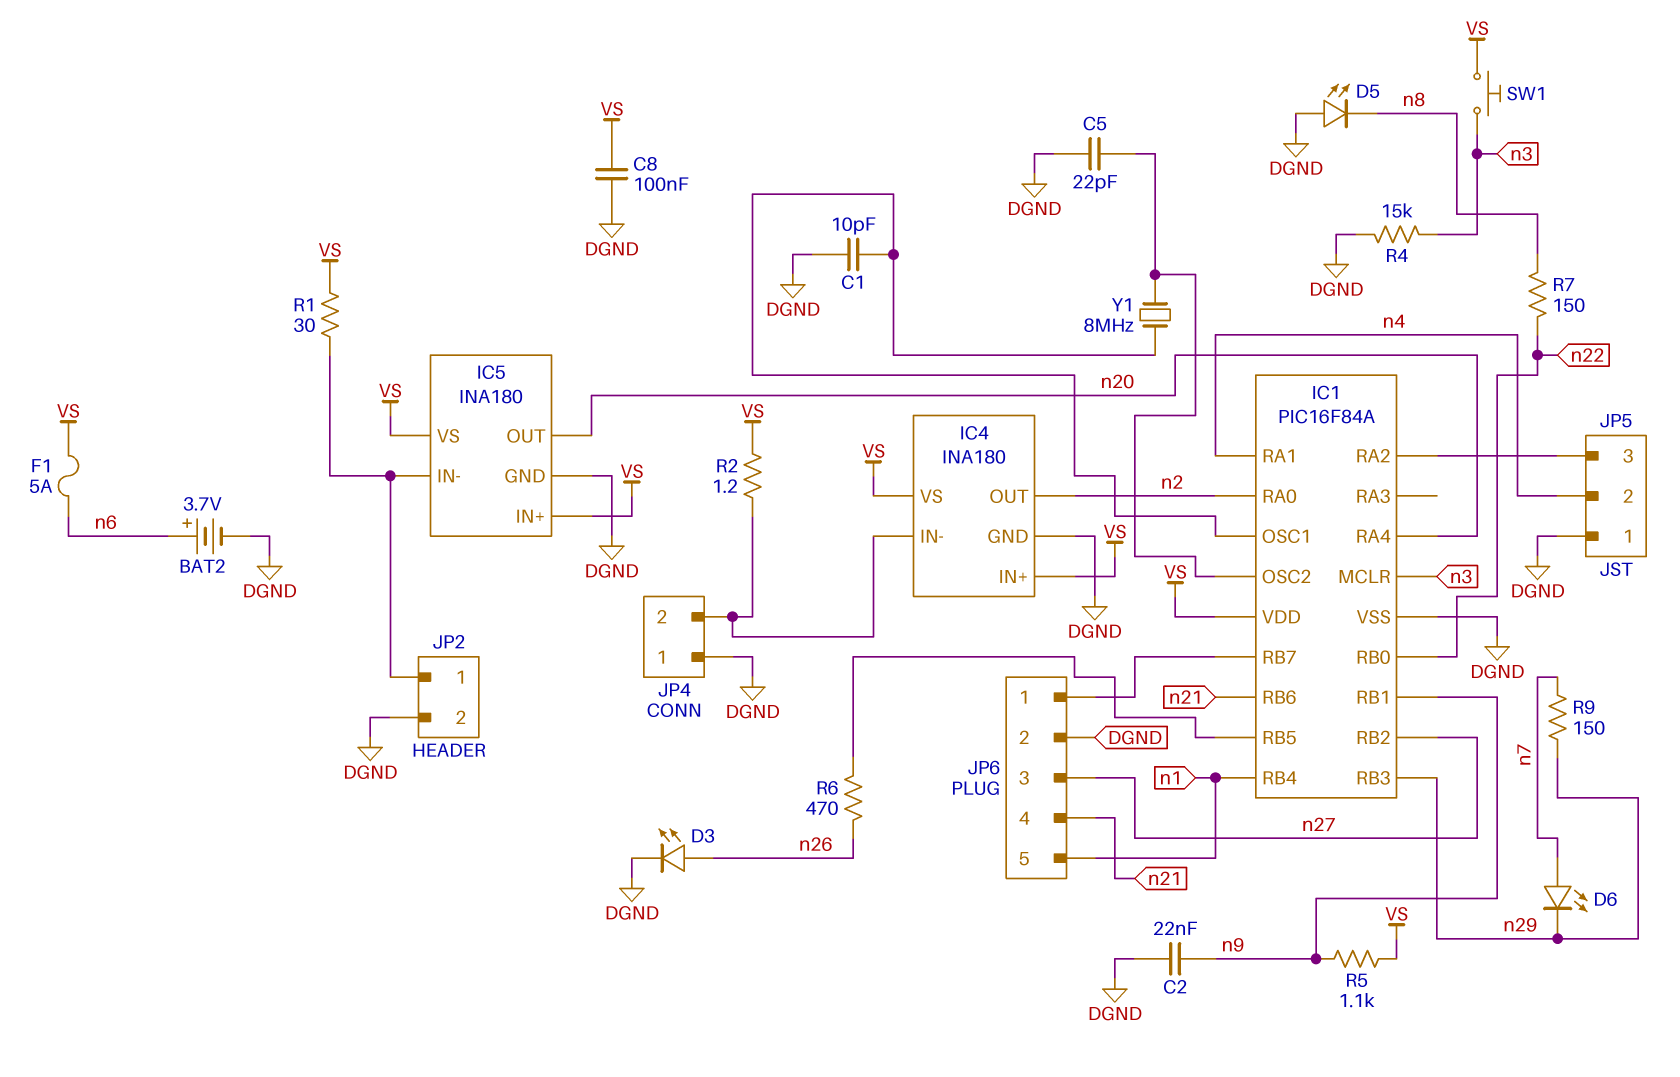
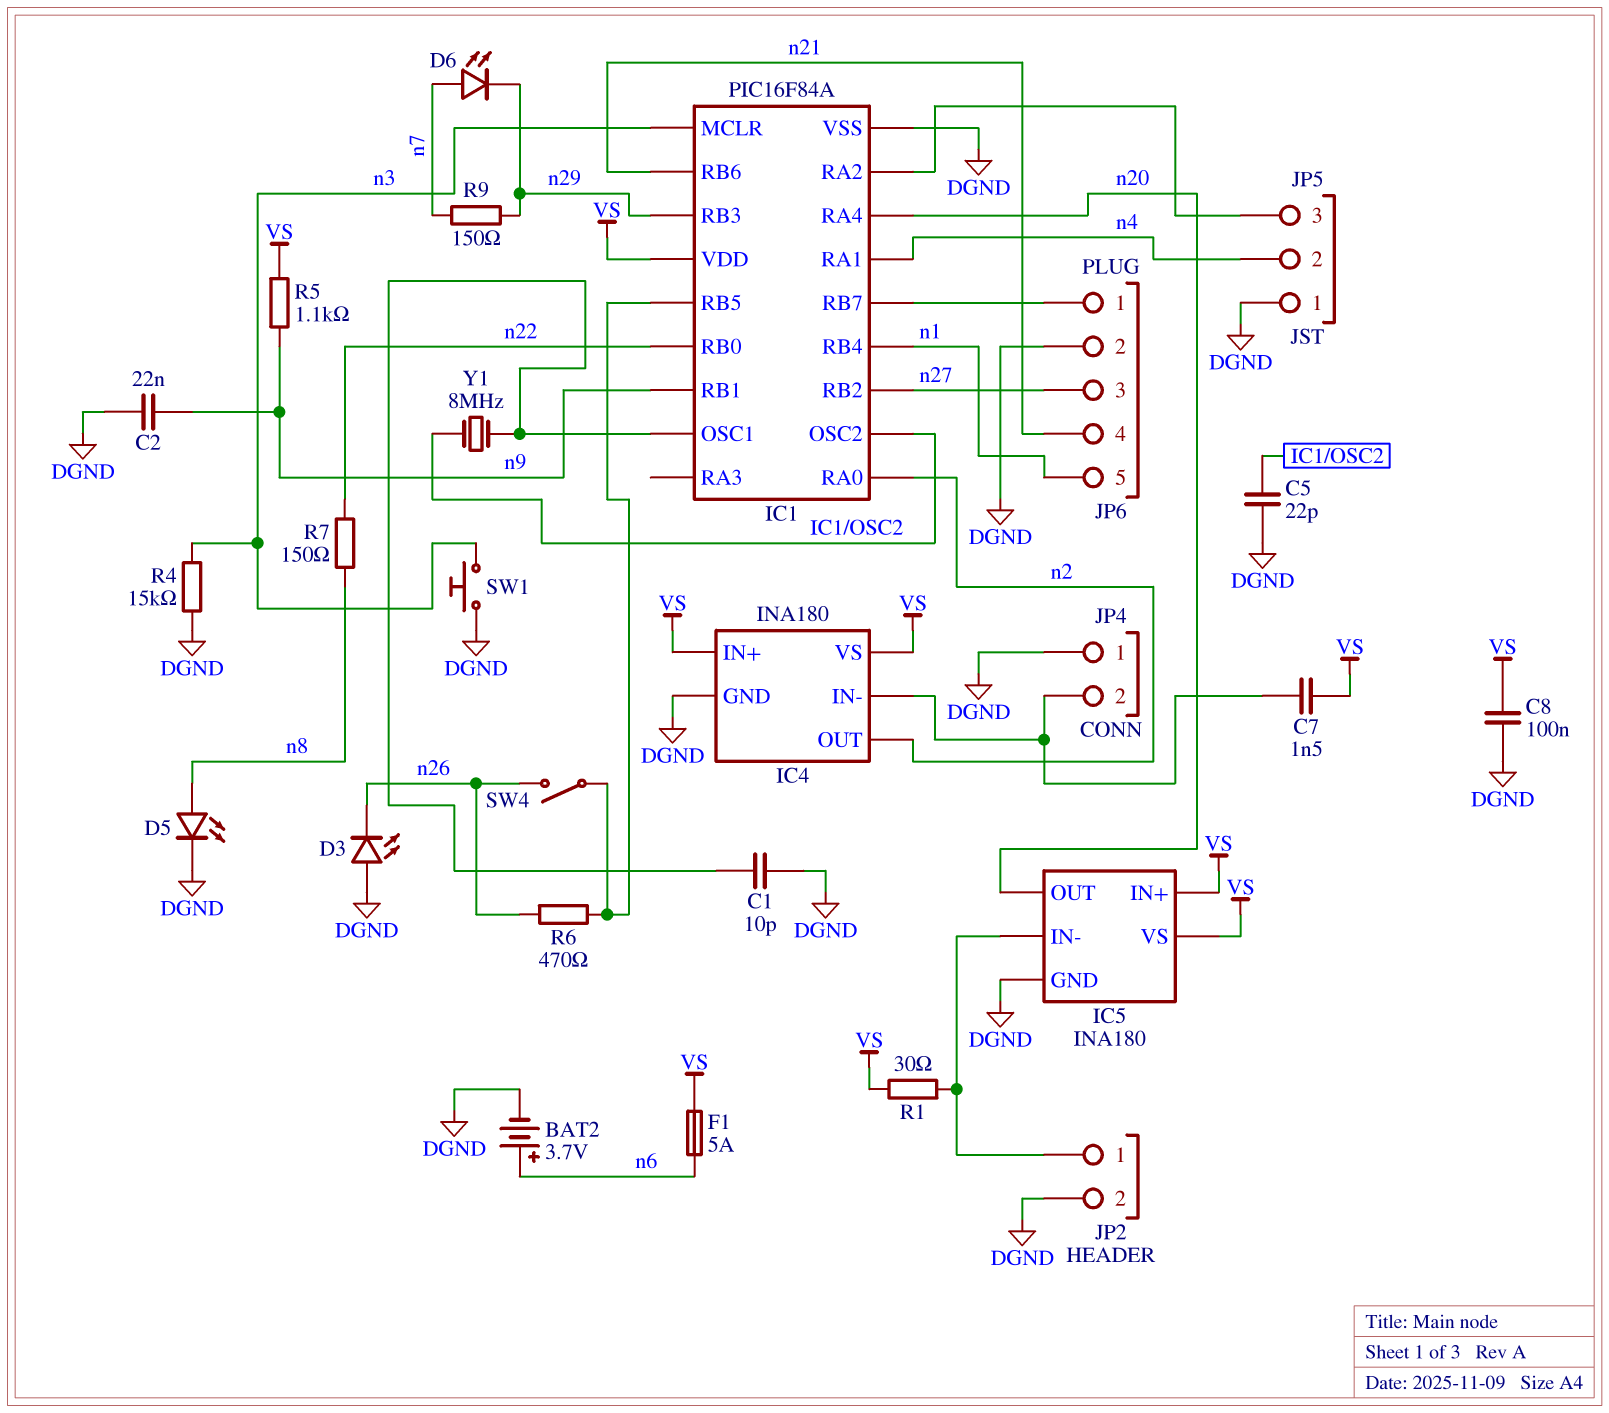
C7: none -> 1.5nF (IC4/IN-, VS)
D3: LED (A n26, K DGND) -> LED (A DGND, K n26)
D5: LED (A DGND, K n8) -> LED (A n8, K DGND)
R2: 1.2 (IC4/IN-, VS) -> none
SW1: button (VS, n3) -> button (DGND, n3)
SW4: none -> switch (IC1/RB5, n26)

